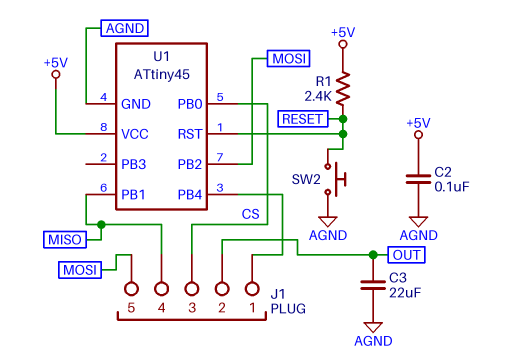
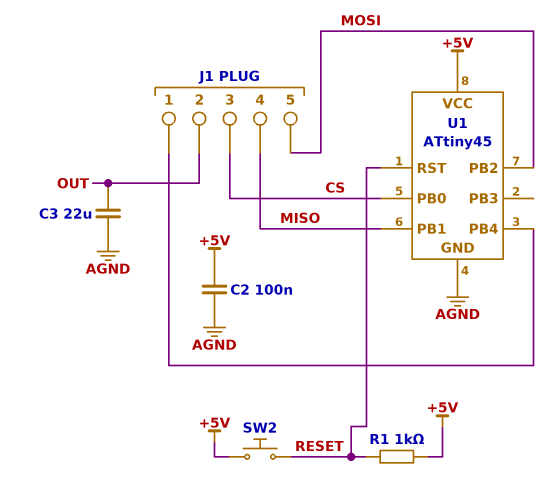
R1: 2.4k (+5V, RESET) -> 1k (+5V, RESET)
SW2: button (AGND, RESET) -> button (+5V, RESET)

